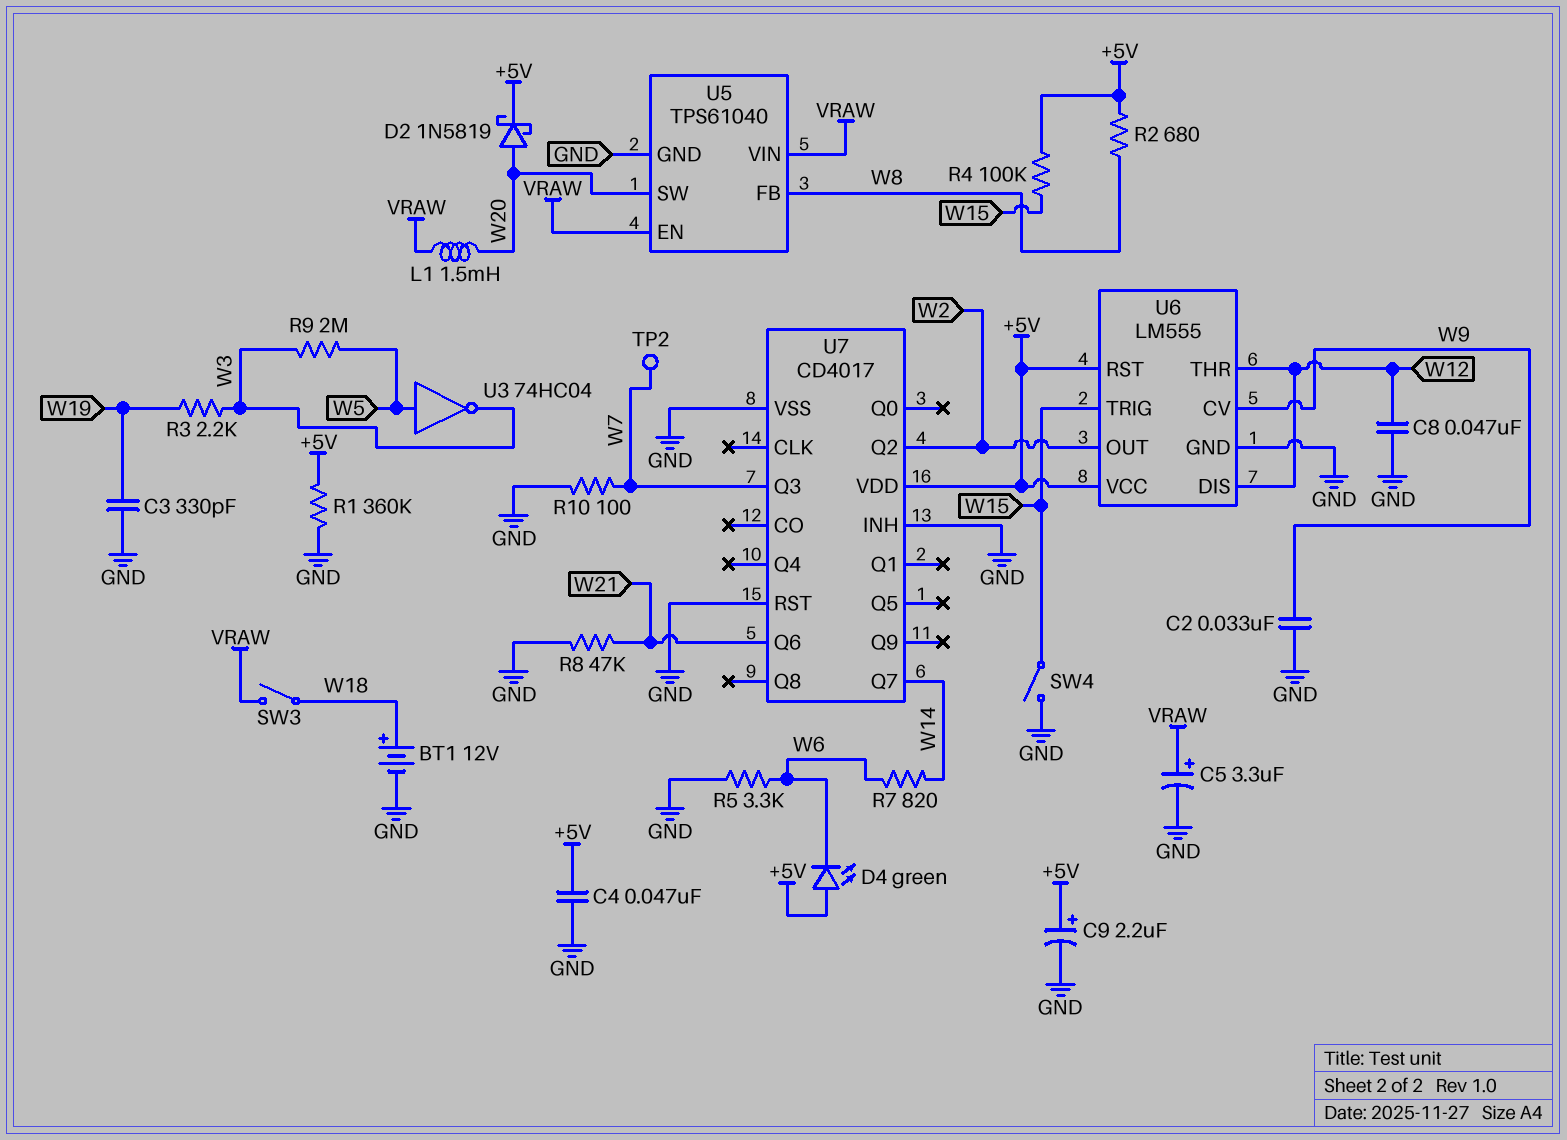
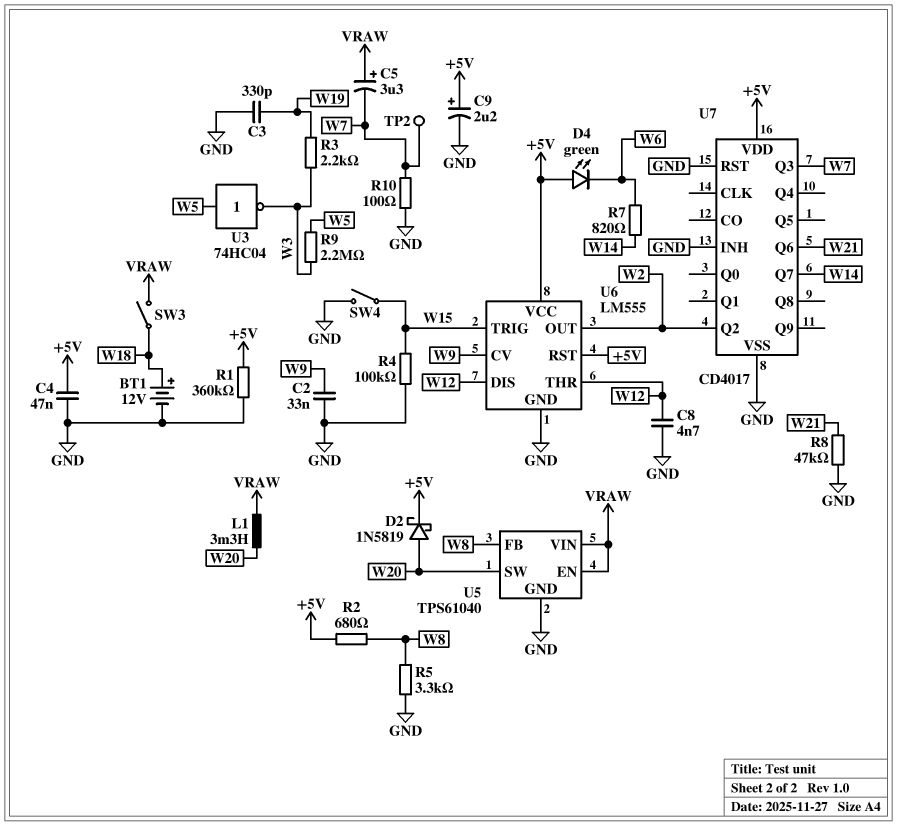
C5: 3.3uF (plus VRAW, minus GND) -> 3.3uF (plus VRAW, minus W7)
C8: 47nF (GND, W12) -> 4.7nF (GND, W12)
L1: 1.5mH (VRAW, W20) -> 3.3mH (VRAW, W20)
R4: 100k (+5V, W15) -> 100k (GND, W15)
R5: 3.3k (GND, W6) -> 3.3k (GND, W8)
R9: 2M (W3, W5) -> 2.2M (W3, W5)

